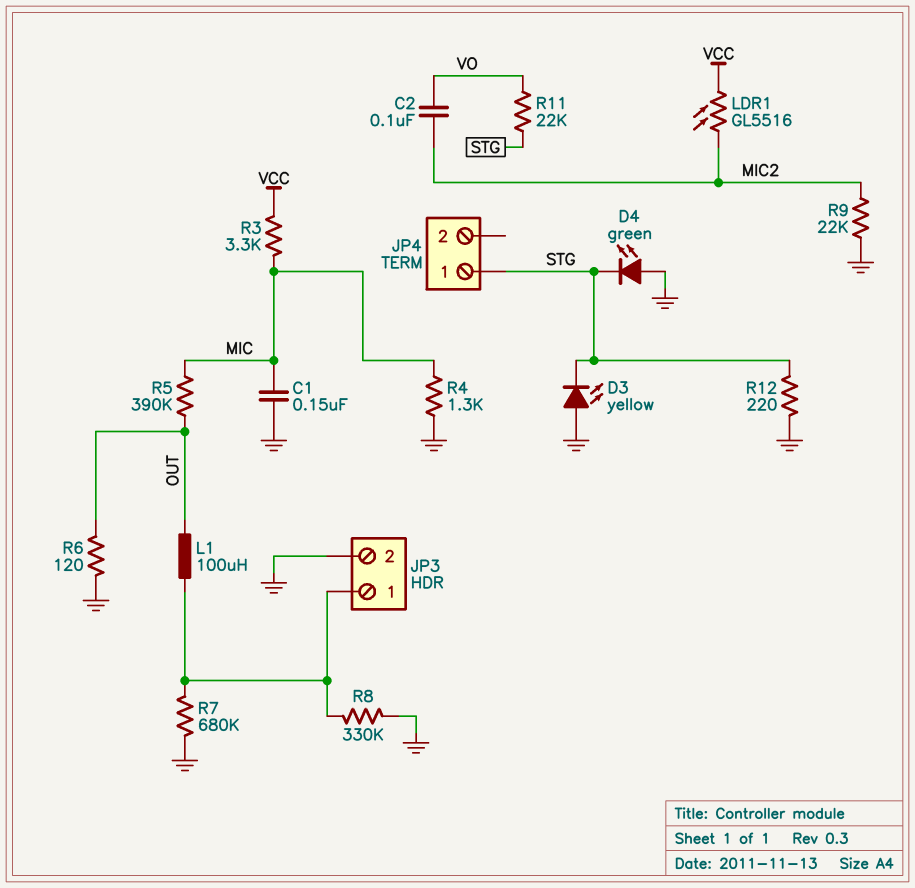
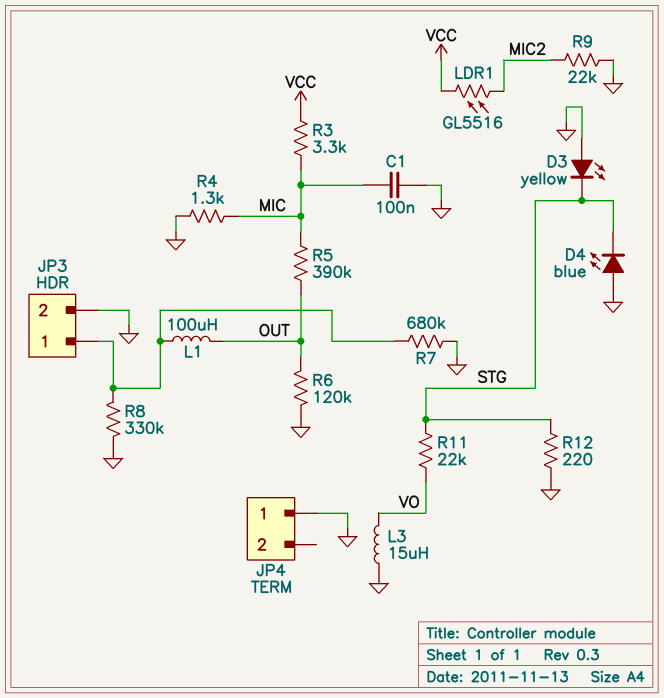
C1: 150nF (GND, MIC) -> 100nF (GND, MIC)
C2: 100nF (MIC2, VO) -> none
D4: LED green (A GND, K STG) -> LED blue (A GND, K STG)
JP4 pin 1: STG -> GND
L3: none -> 15uH (GND, VO)
R6: 120 (GND, OUT) -> 120k (GND, OUT)

